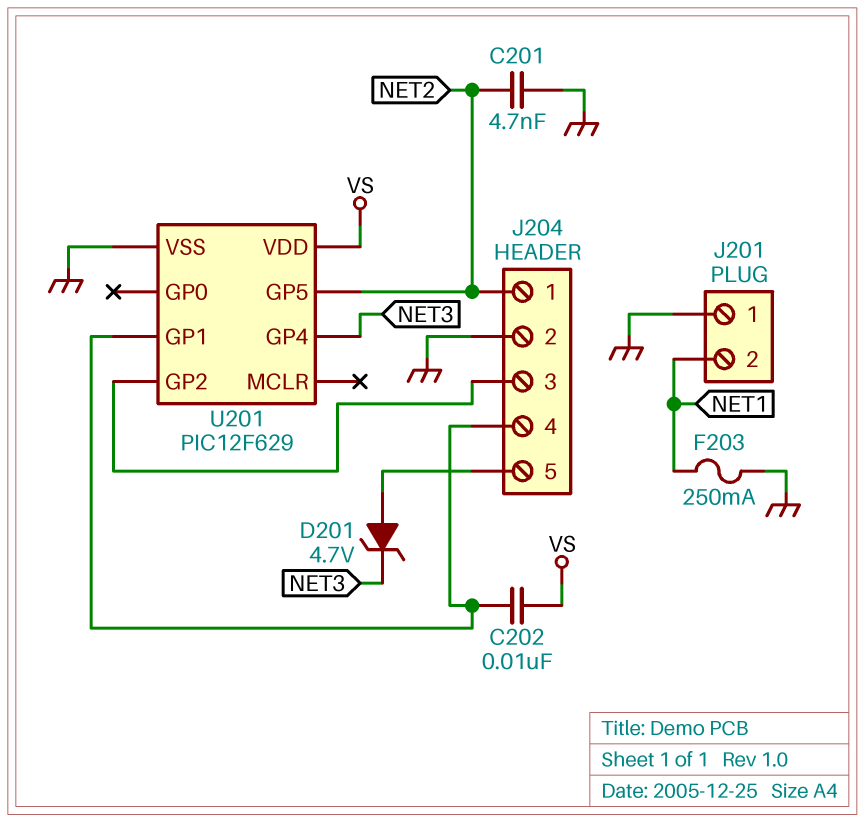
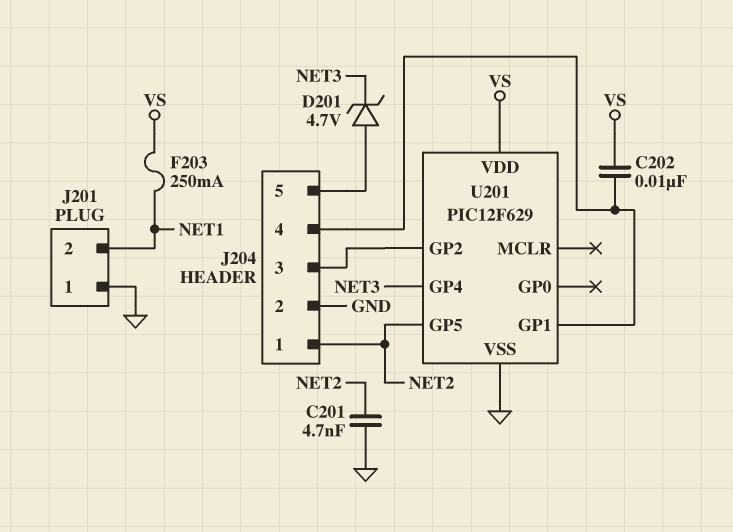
F203: 250mA (GND, NET1) -> 250mA (NET1, VS)

